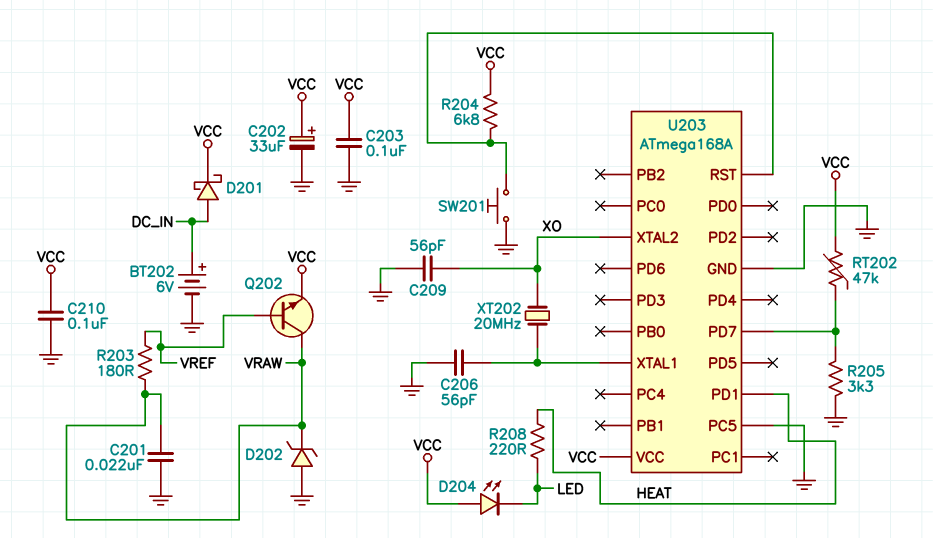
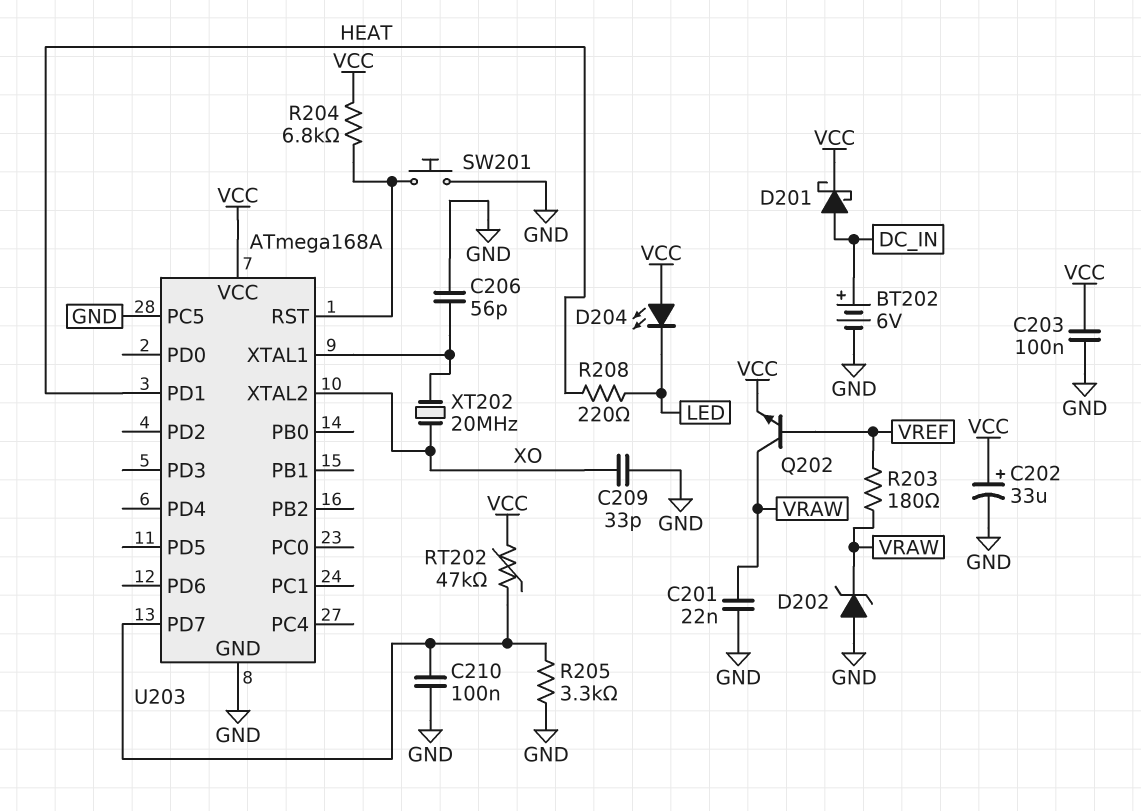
C209: 56pF (GND, XO) -> 33pF (GND, XO)
C210: 100nF (GND, VCC) -> 100nF (GND, U203/PD7)

